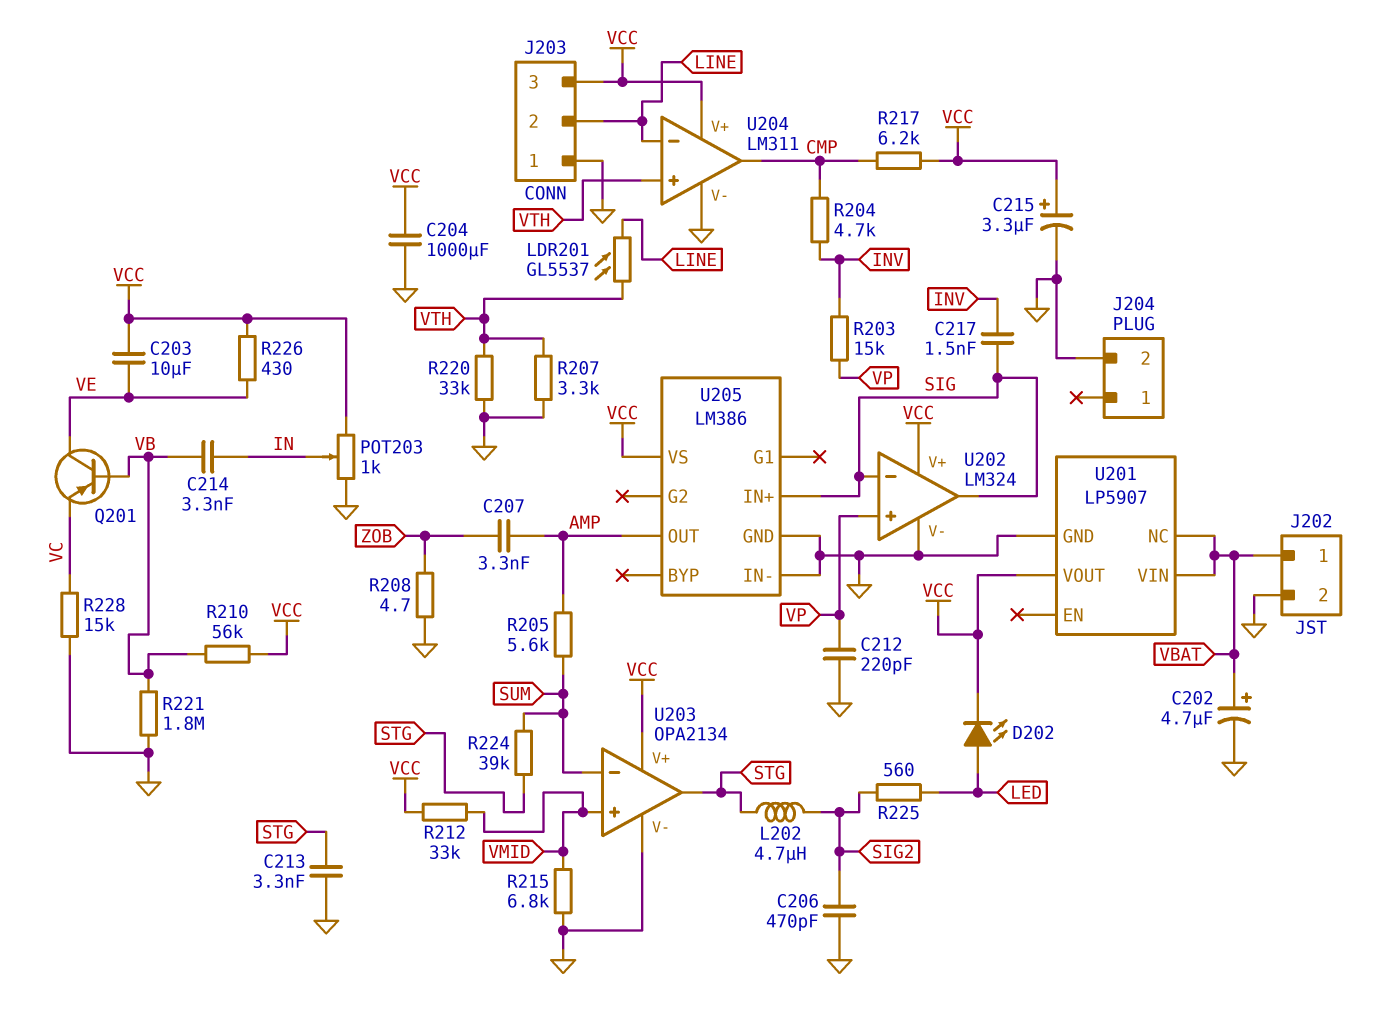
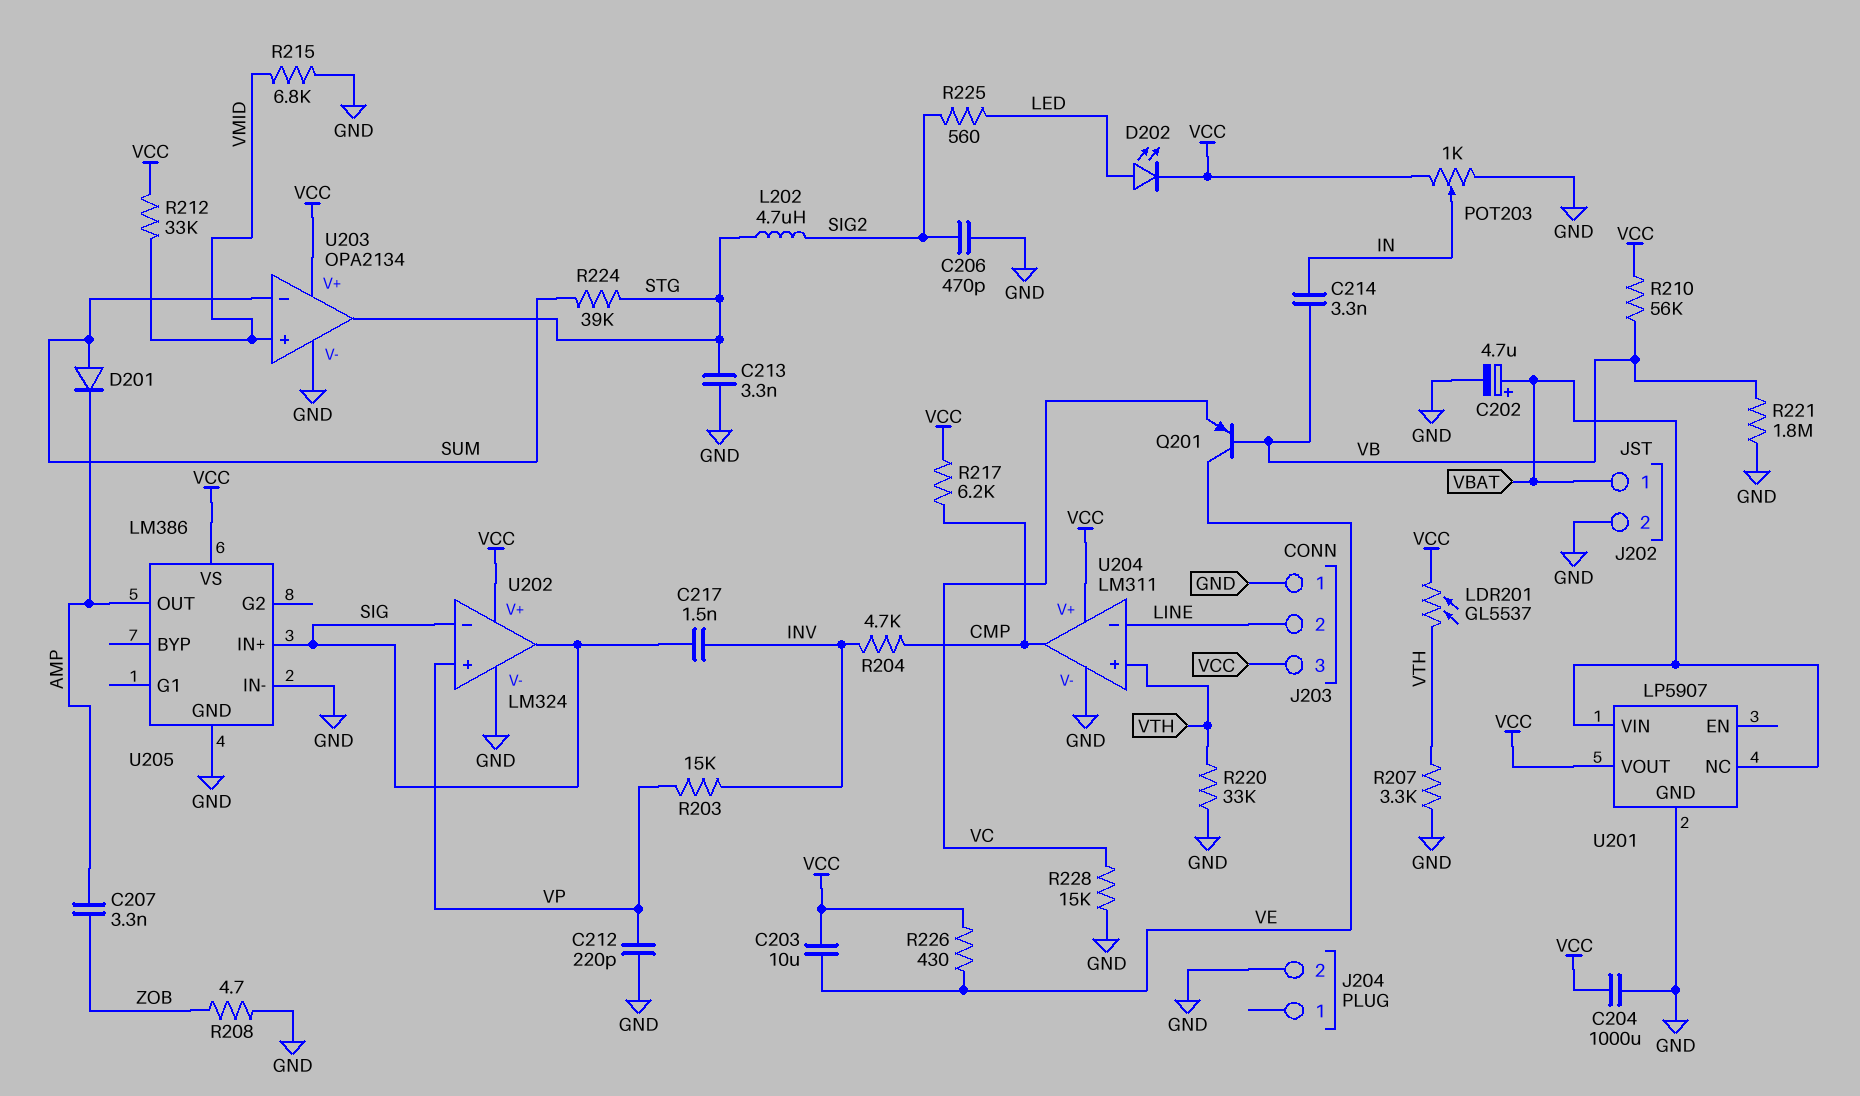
C215: 3.3uF (plus VCC, minus GND) -> none
D201: none -> diode (A SUM, K AMP)
LDR201: GL5537 (LINE, VTH) -> GL5537 (VCC, VTH)
R205: 5.6k (AMP, SUM) -> none

